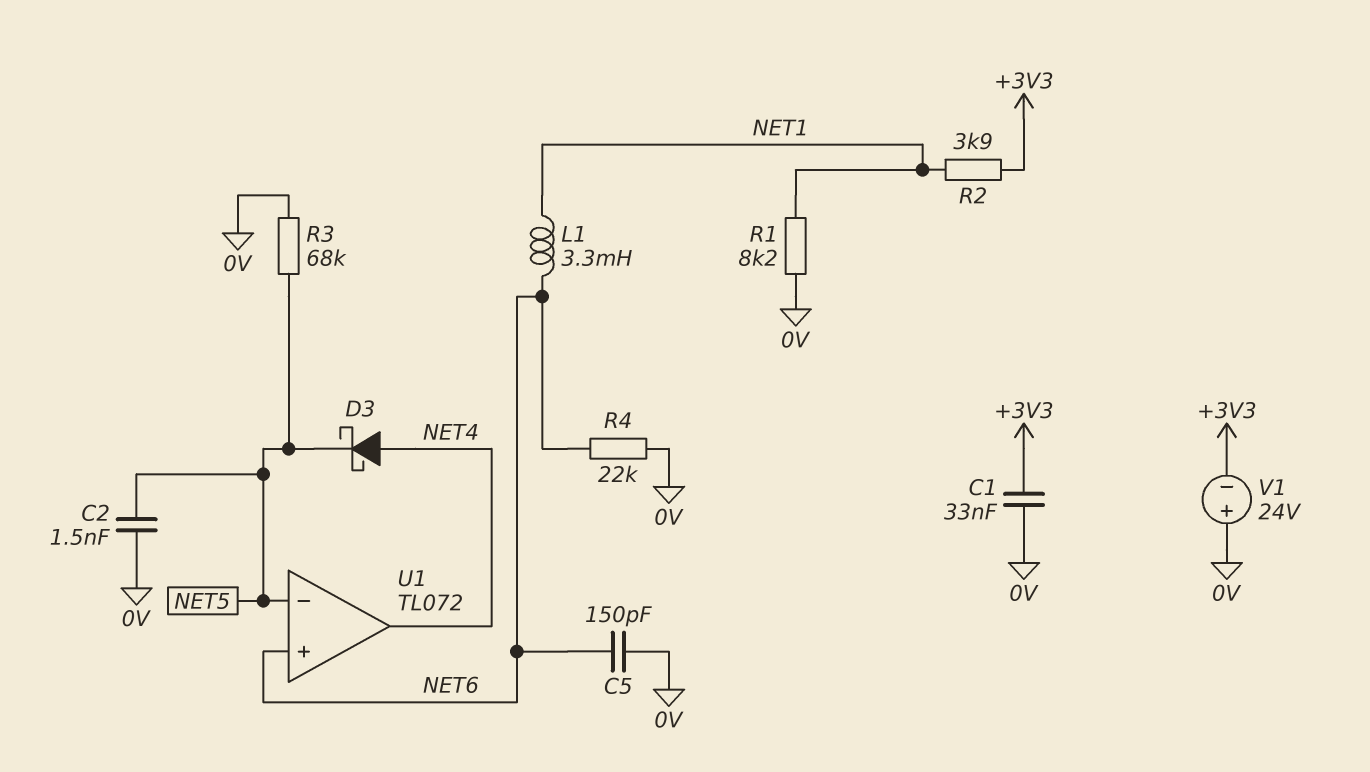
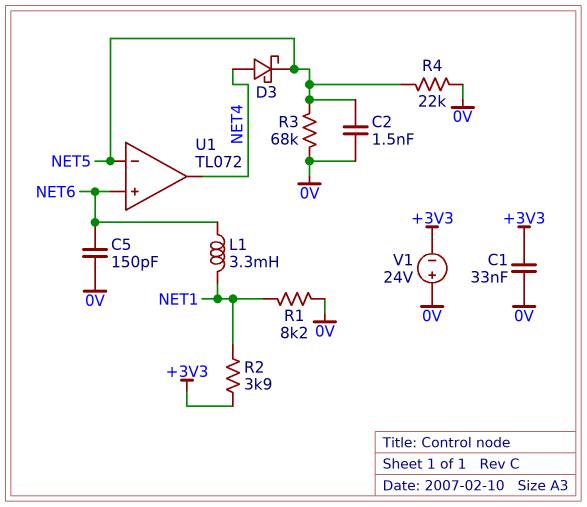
R4: 22k (0V, NET6) -> 22k (0V, NET5)

